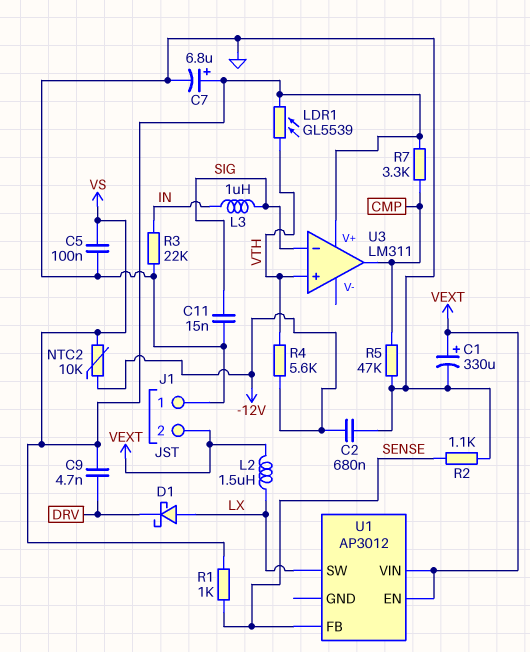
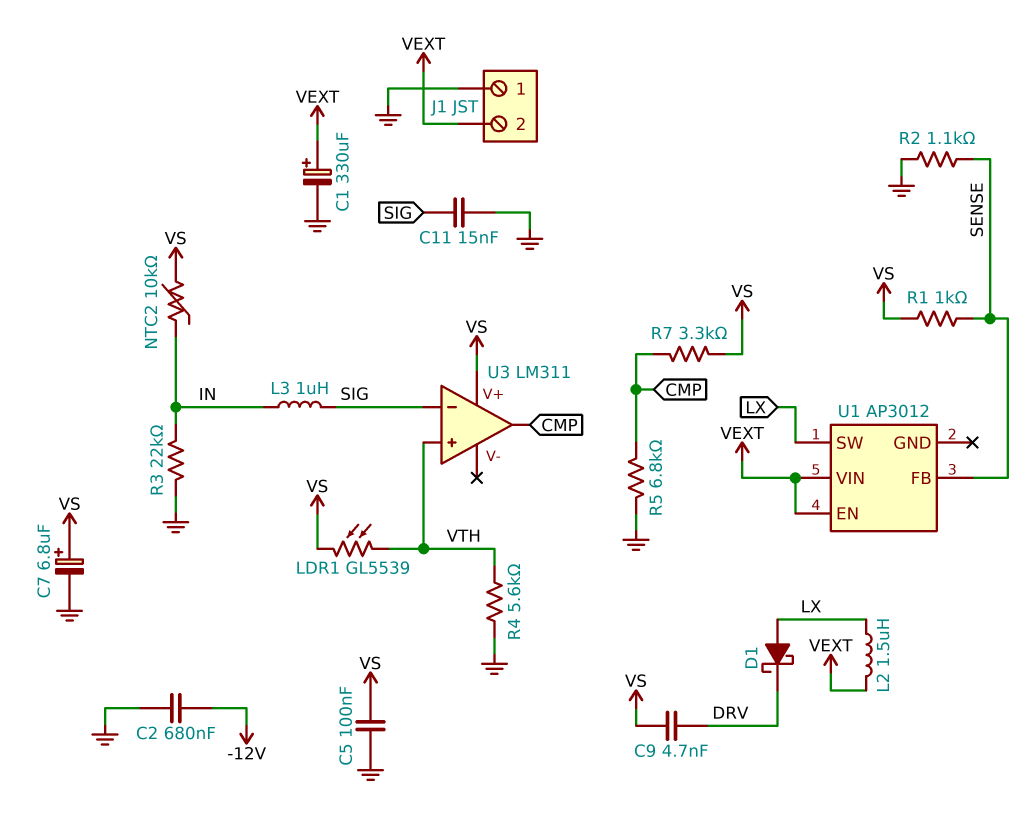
NTC2: 10k (-12V, VS) -> 10k (IN, VS)
R4: 5.6k (-12V, VTH) -> 5.6k (GND, VTH)
R5: 47k (CMP, GND) -> 6.8k (CMP, GND)

